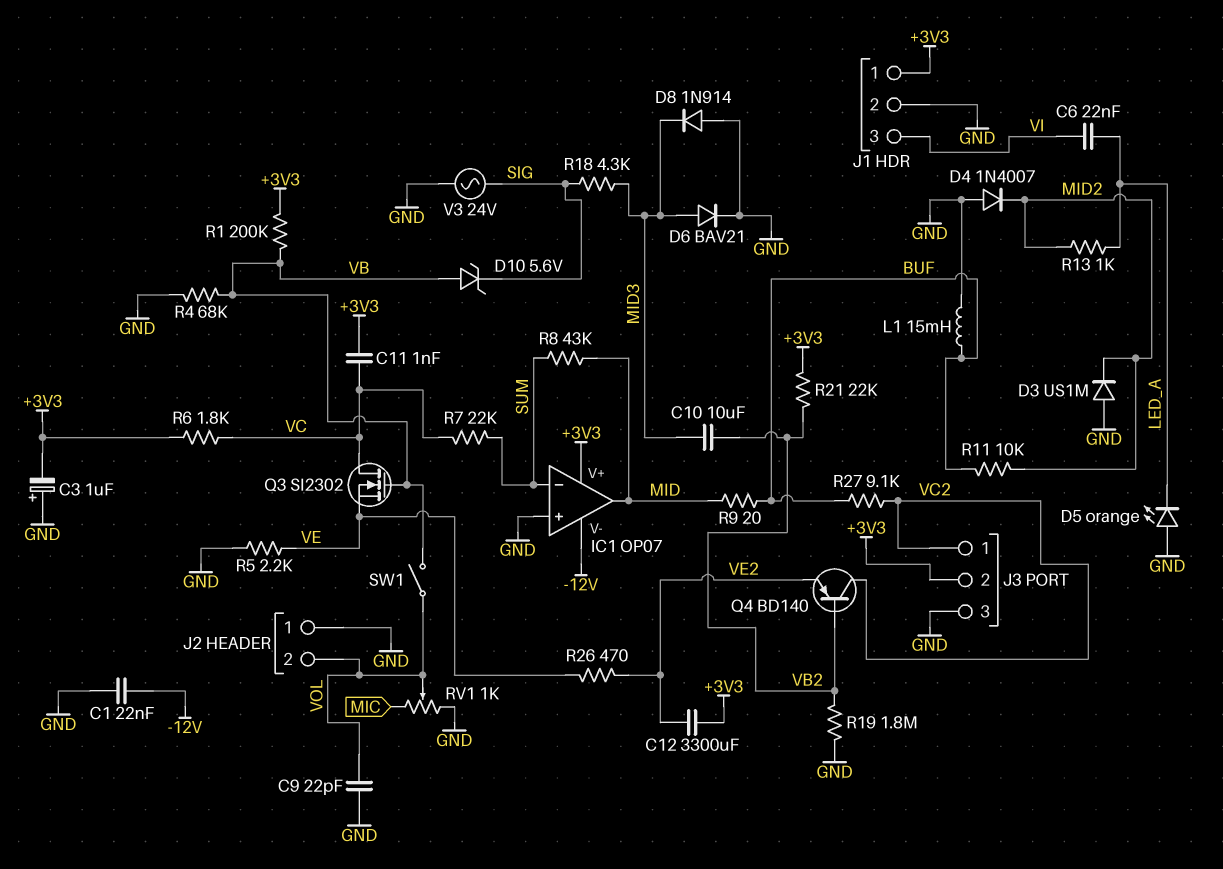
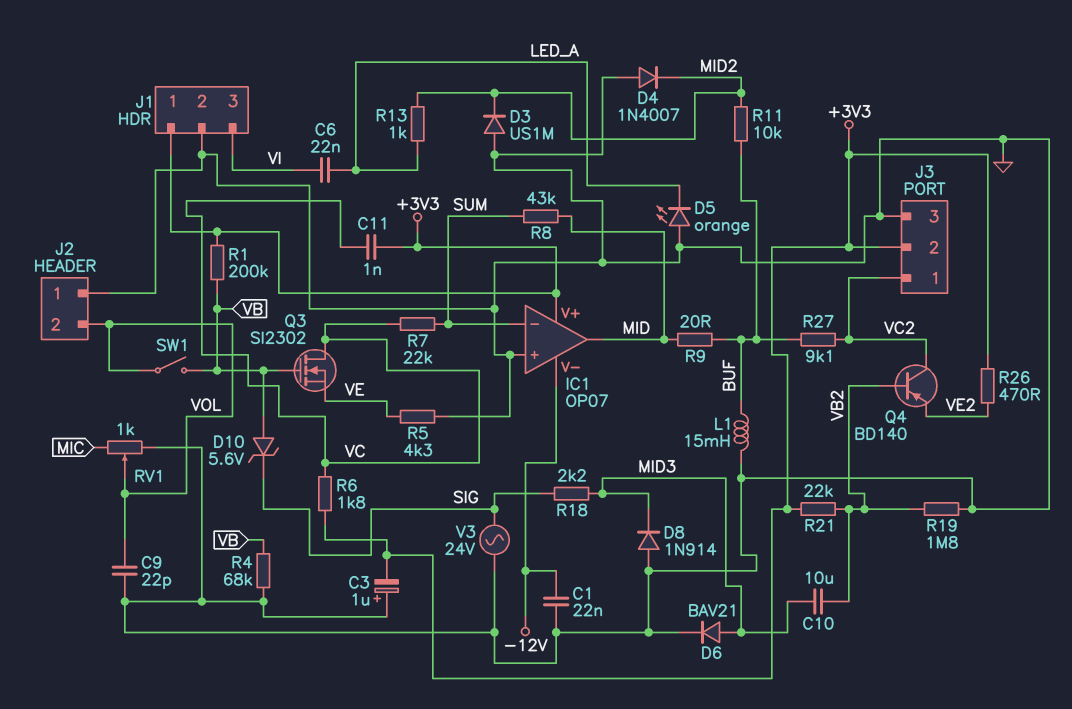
C12: 3300uF (+3V3, VE2) -> none
R5: 2.2k (GND, VE) -> 4.3k (GND, VE)
R18: 4.3k (MID3, SIG) -> 2.2k (MID3, SIG)
R26: 470 (VE, VE2) -> 470 (+3V3, VE2)

